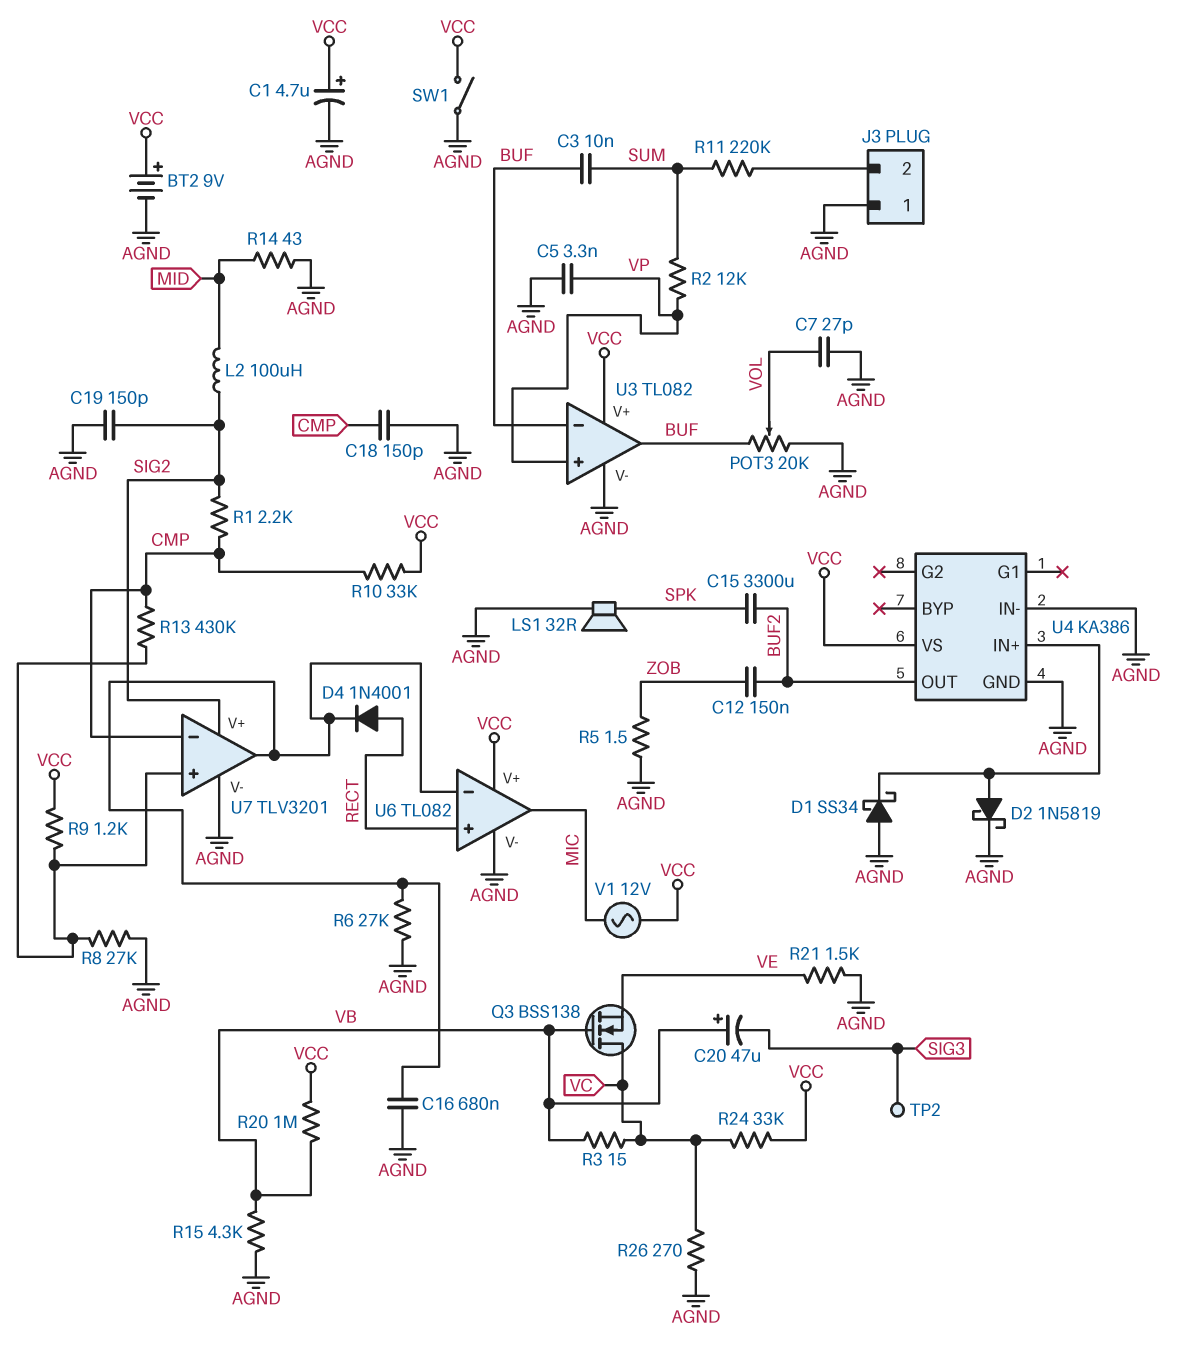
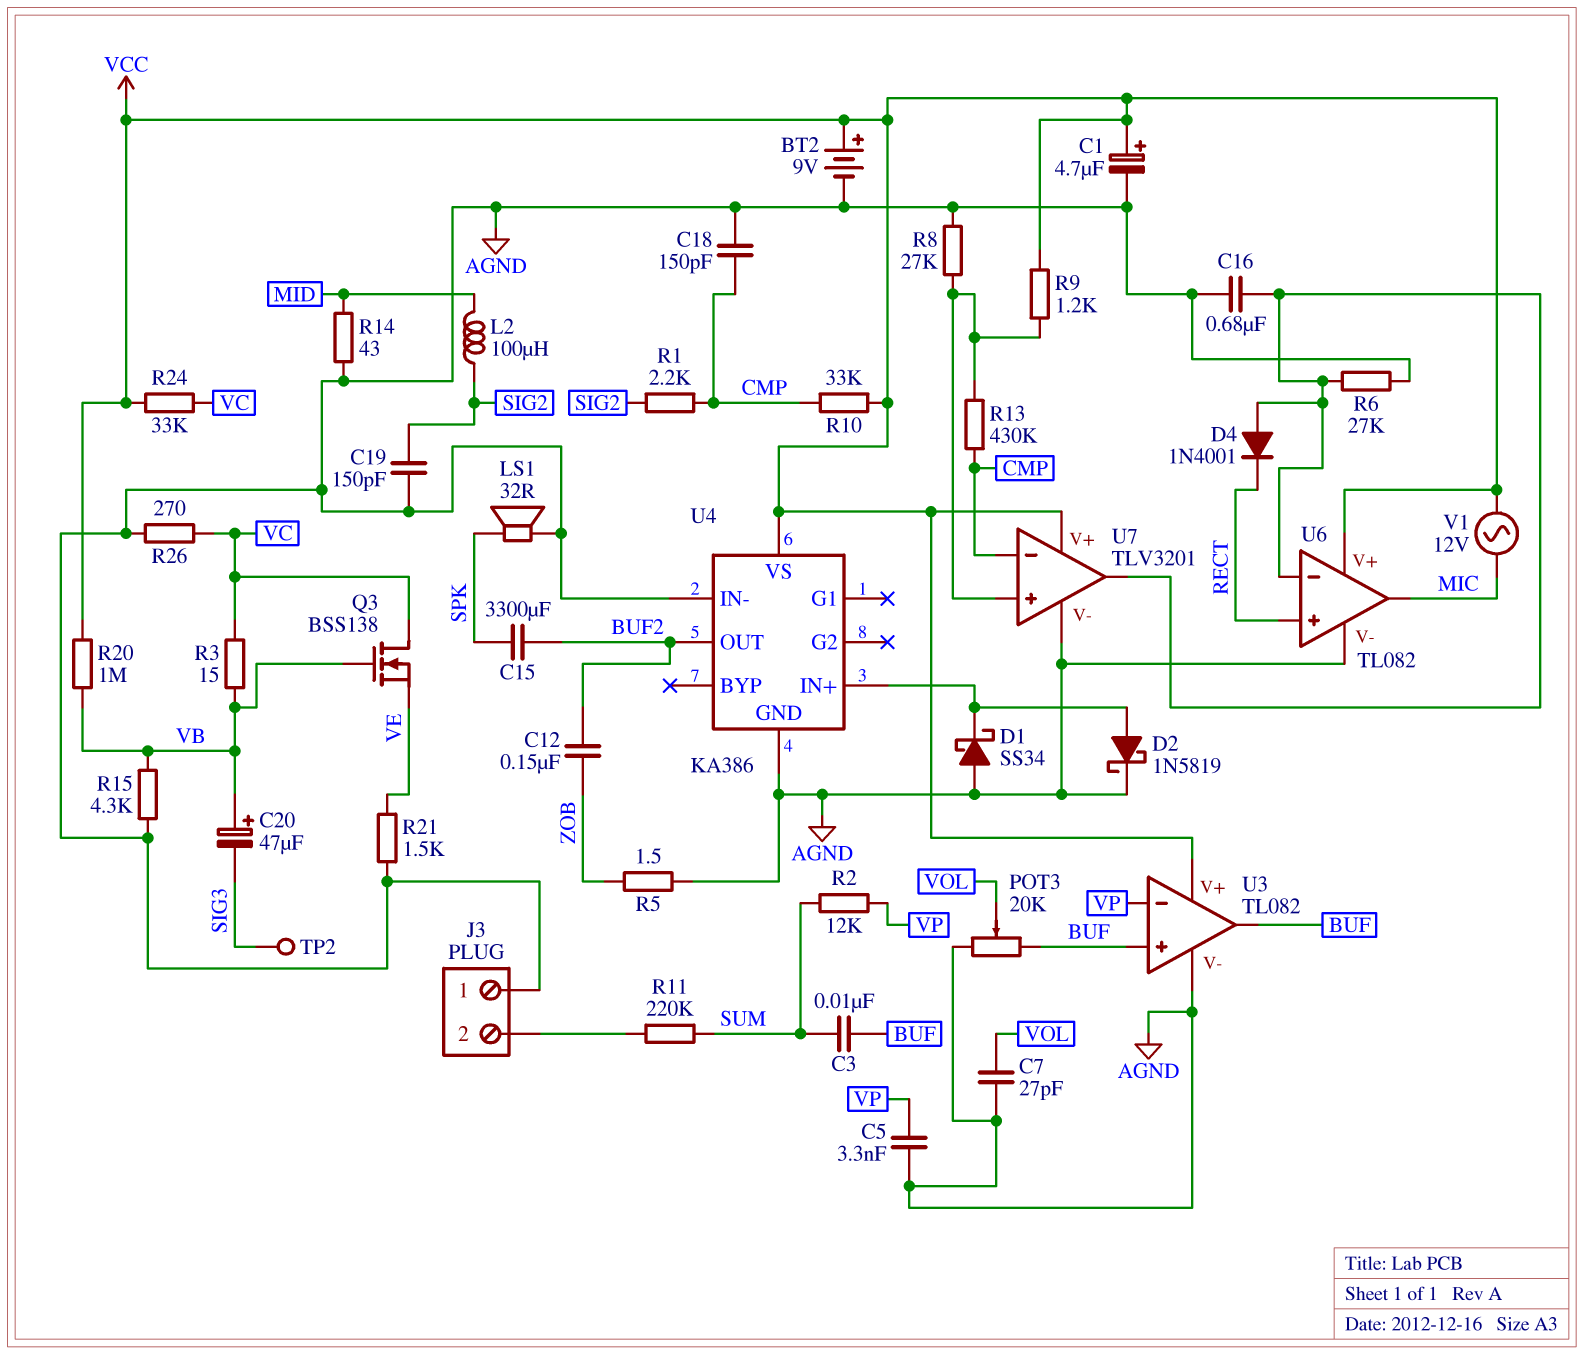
D4: diode 1N4001 (A RECT, K U6/in-) -> diode 1N4001 (A U6/in-, K RECT)
SW1: switch (AGND, VCC) -> none
U3 pin in+: VP -> BUF
U3 pin in-: BUF -> VP
U7 pin V+: SIG2 -> VCC

